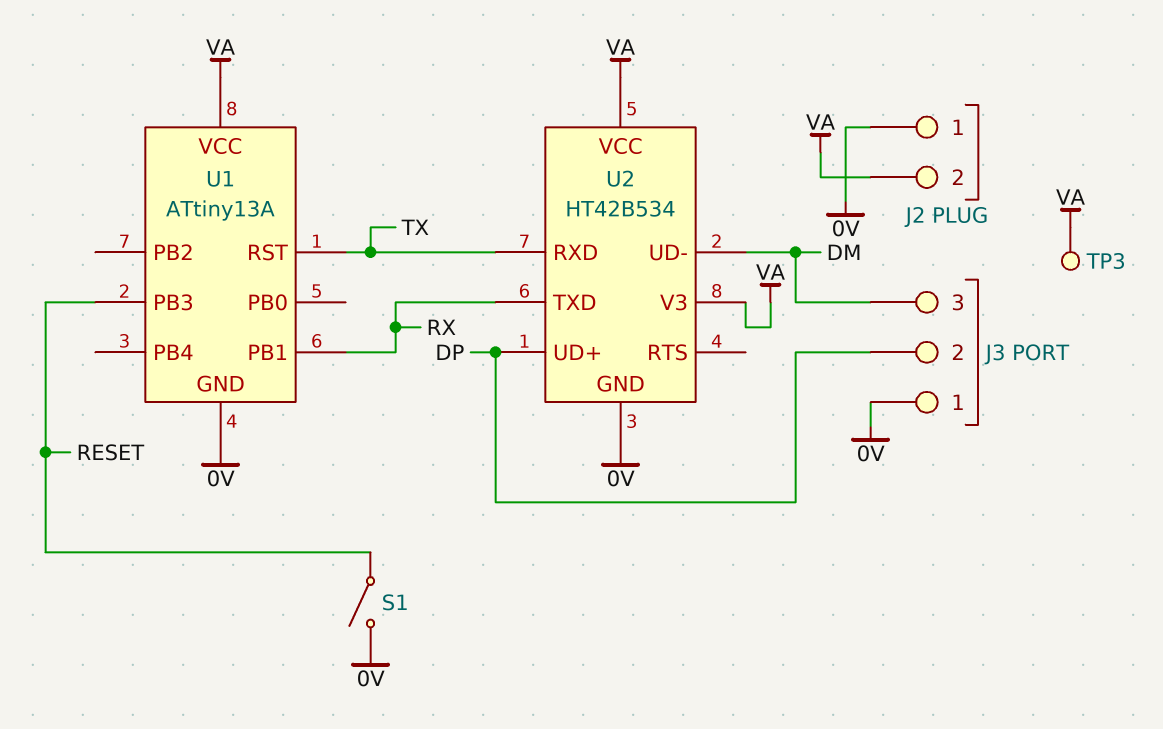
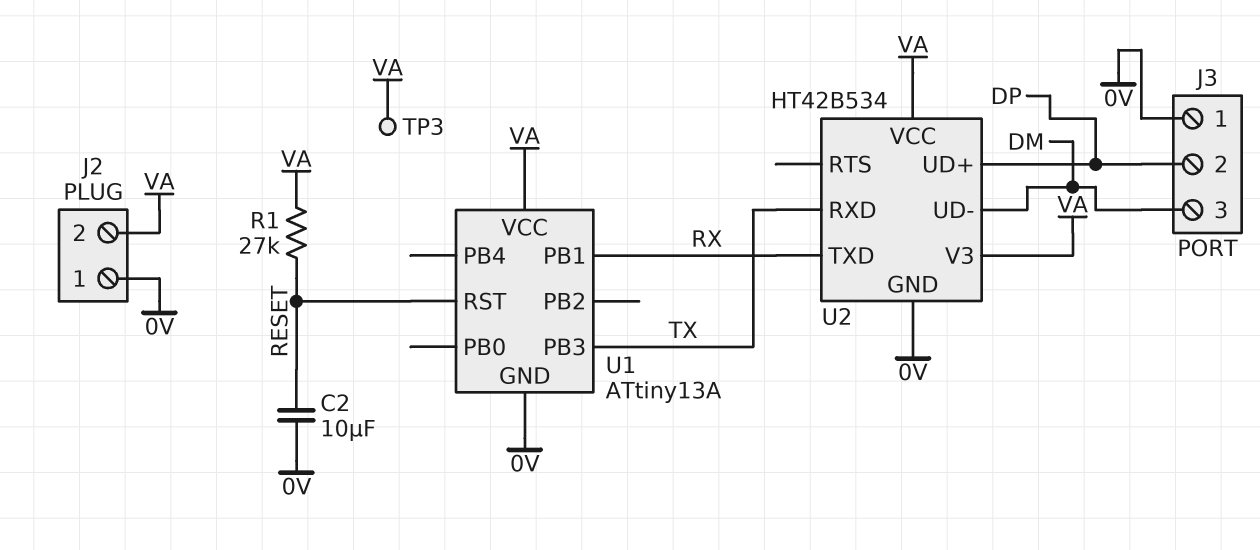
C2: none -> 10uF (0V, RESET)
R1: none -> 27k (RESET, VA)
S1: switch (0V, RESET) -> none
U1 pin PB3: RESET -> TX
U1 pin RST: TX -> RESET

